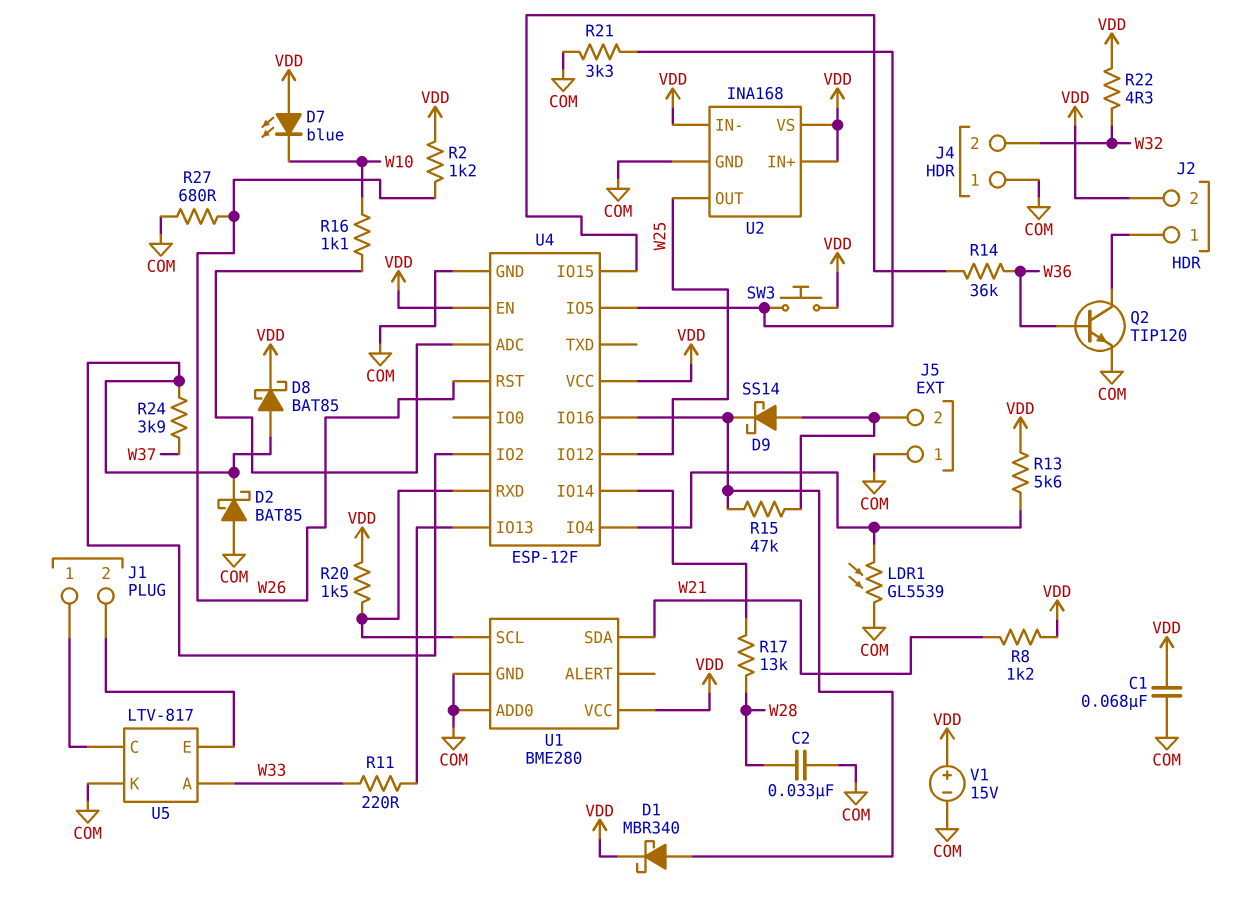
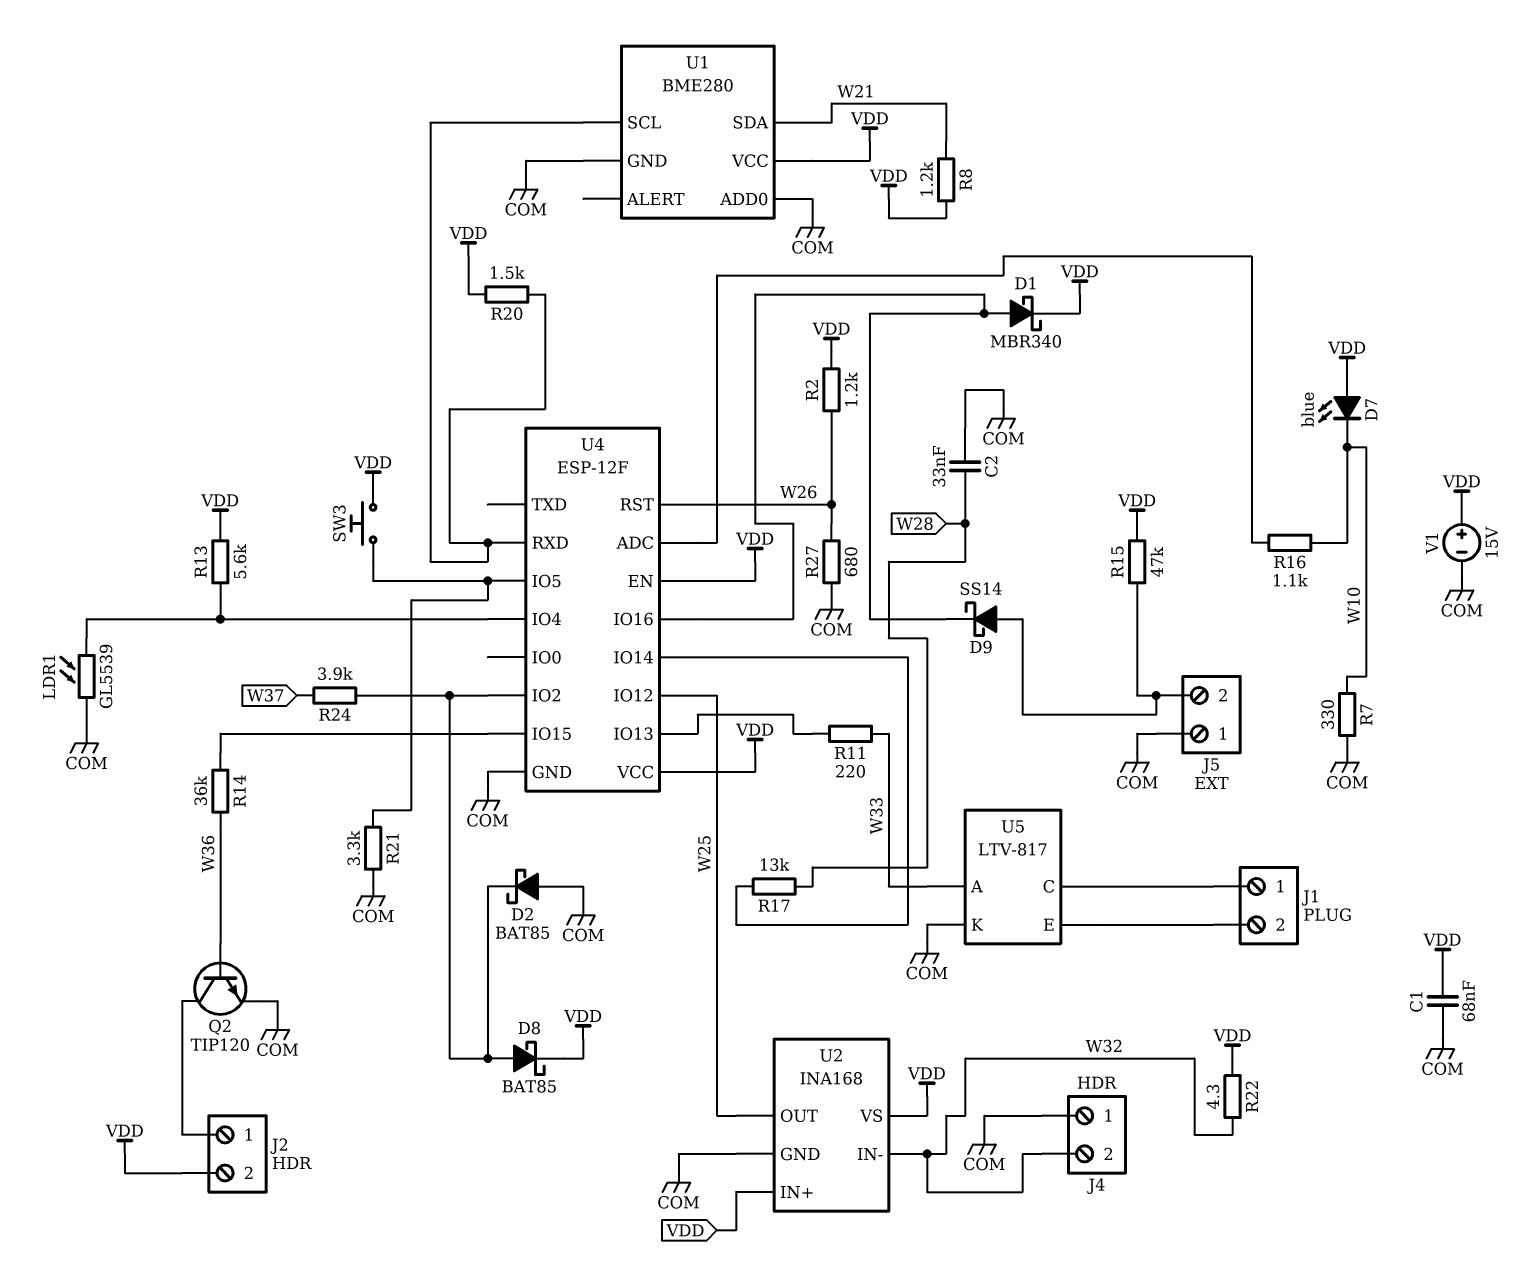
R7: none -> 330 (COM, W10)
R15: 47k (J5/2, U4/IO16) -> 47k (J5/2, VDD)
U2 pin IN-: VDD -> W32

